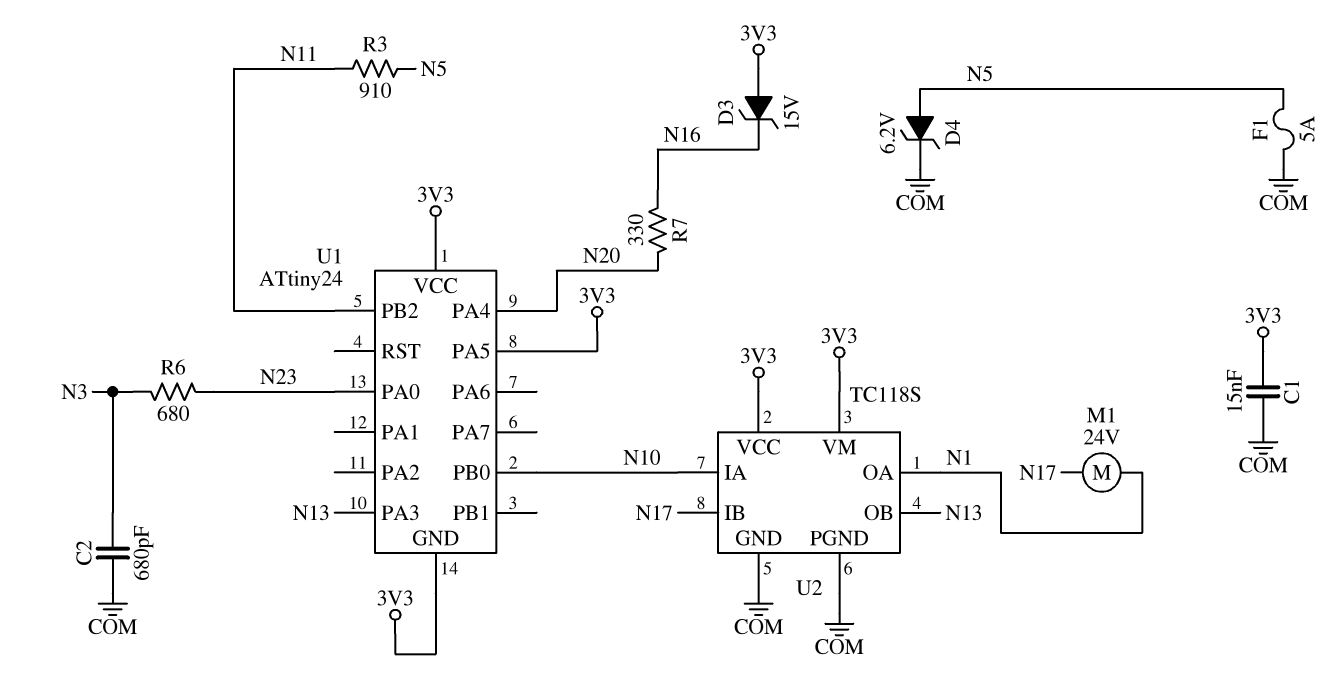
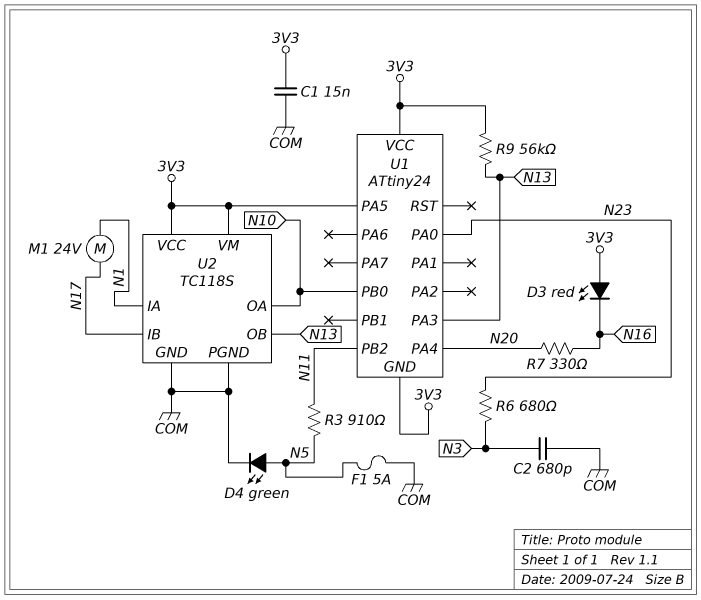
D3: zener 15V (A 3V3, K N16) -> LED red (A 3V3, K N16)
D4: zener 6.2V (A N5, K COM) -> LED green (A N5, K COM)
R9: none -> 56k (3V3, N13)
U2 pin IA: N10 -> N1
U2 pin OA: N1 -> N10

